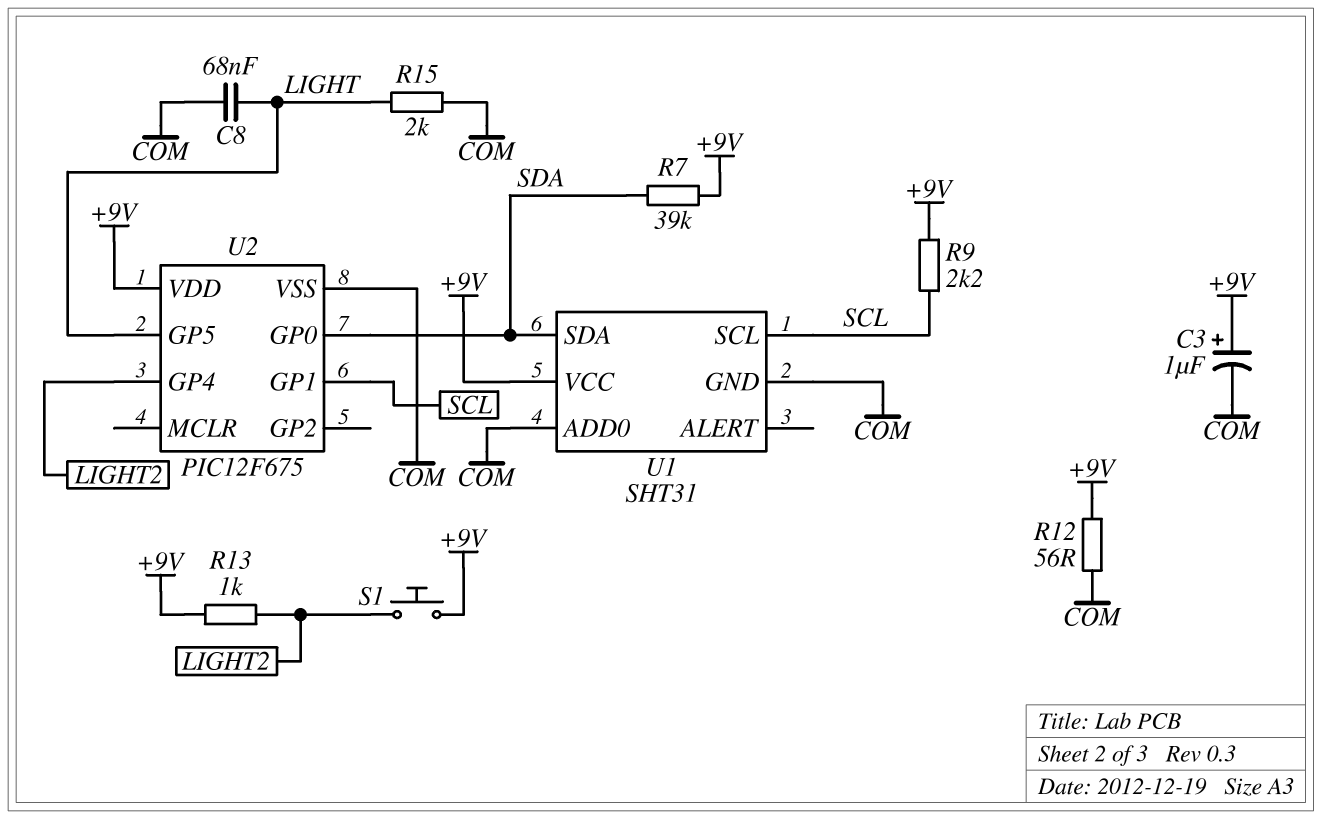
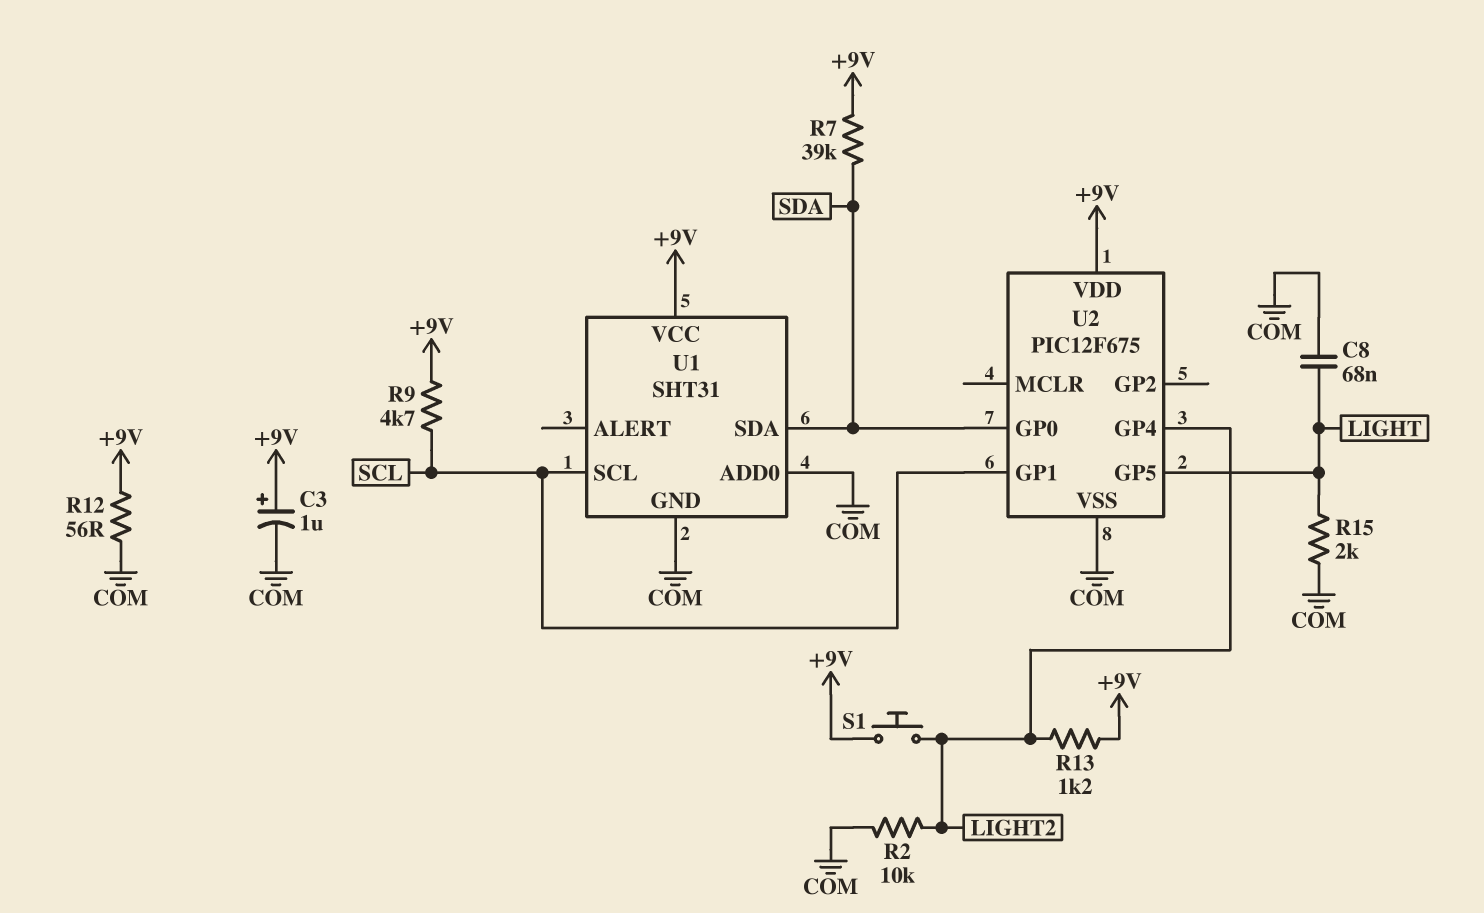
R2: none -> 10k (COM, LIGHT2)
R9: 2.2k (+9V, SCL) -> 4.7k (+9V, SCL)
R13: 1k (+9V, LIGHT2) -> 1.2k (+9V, LIGHT2)

